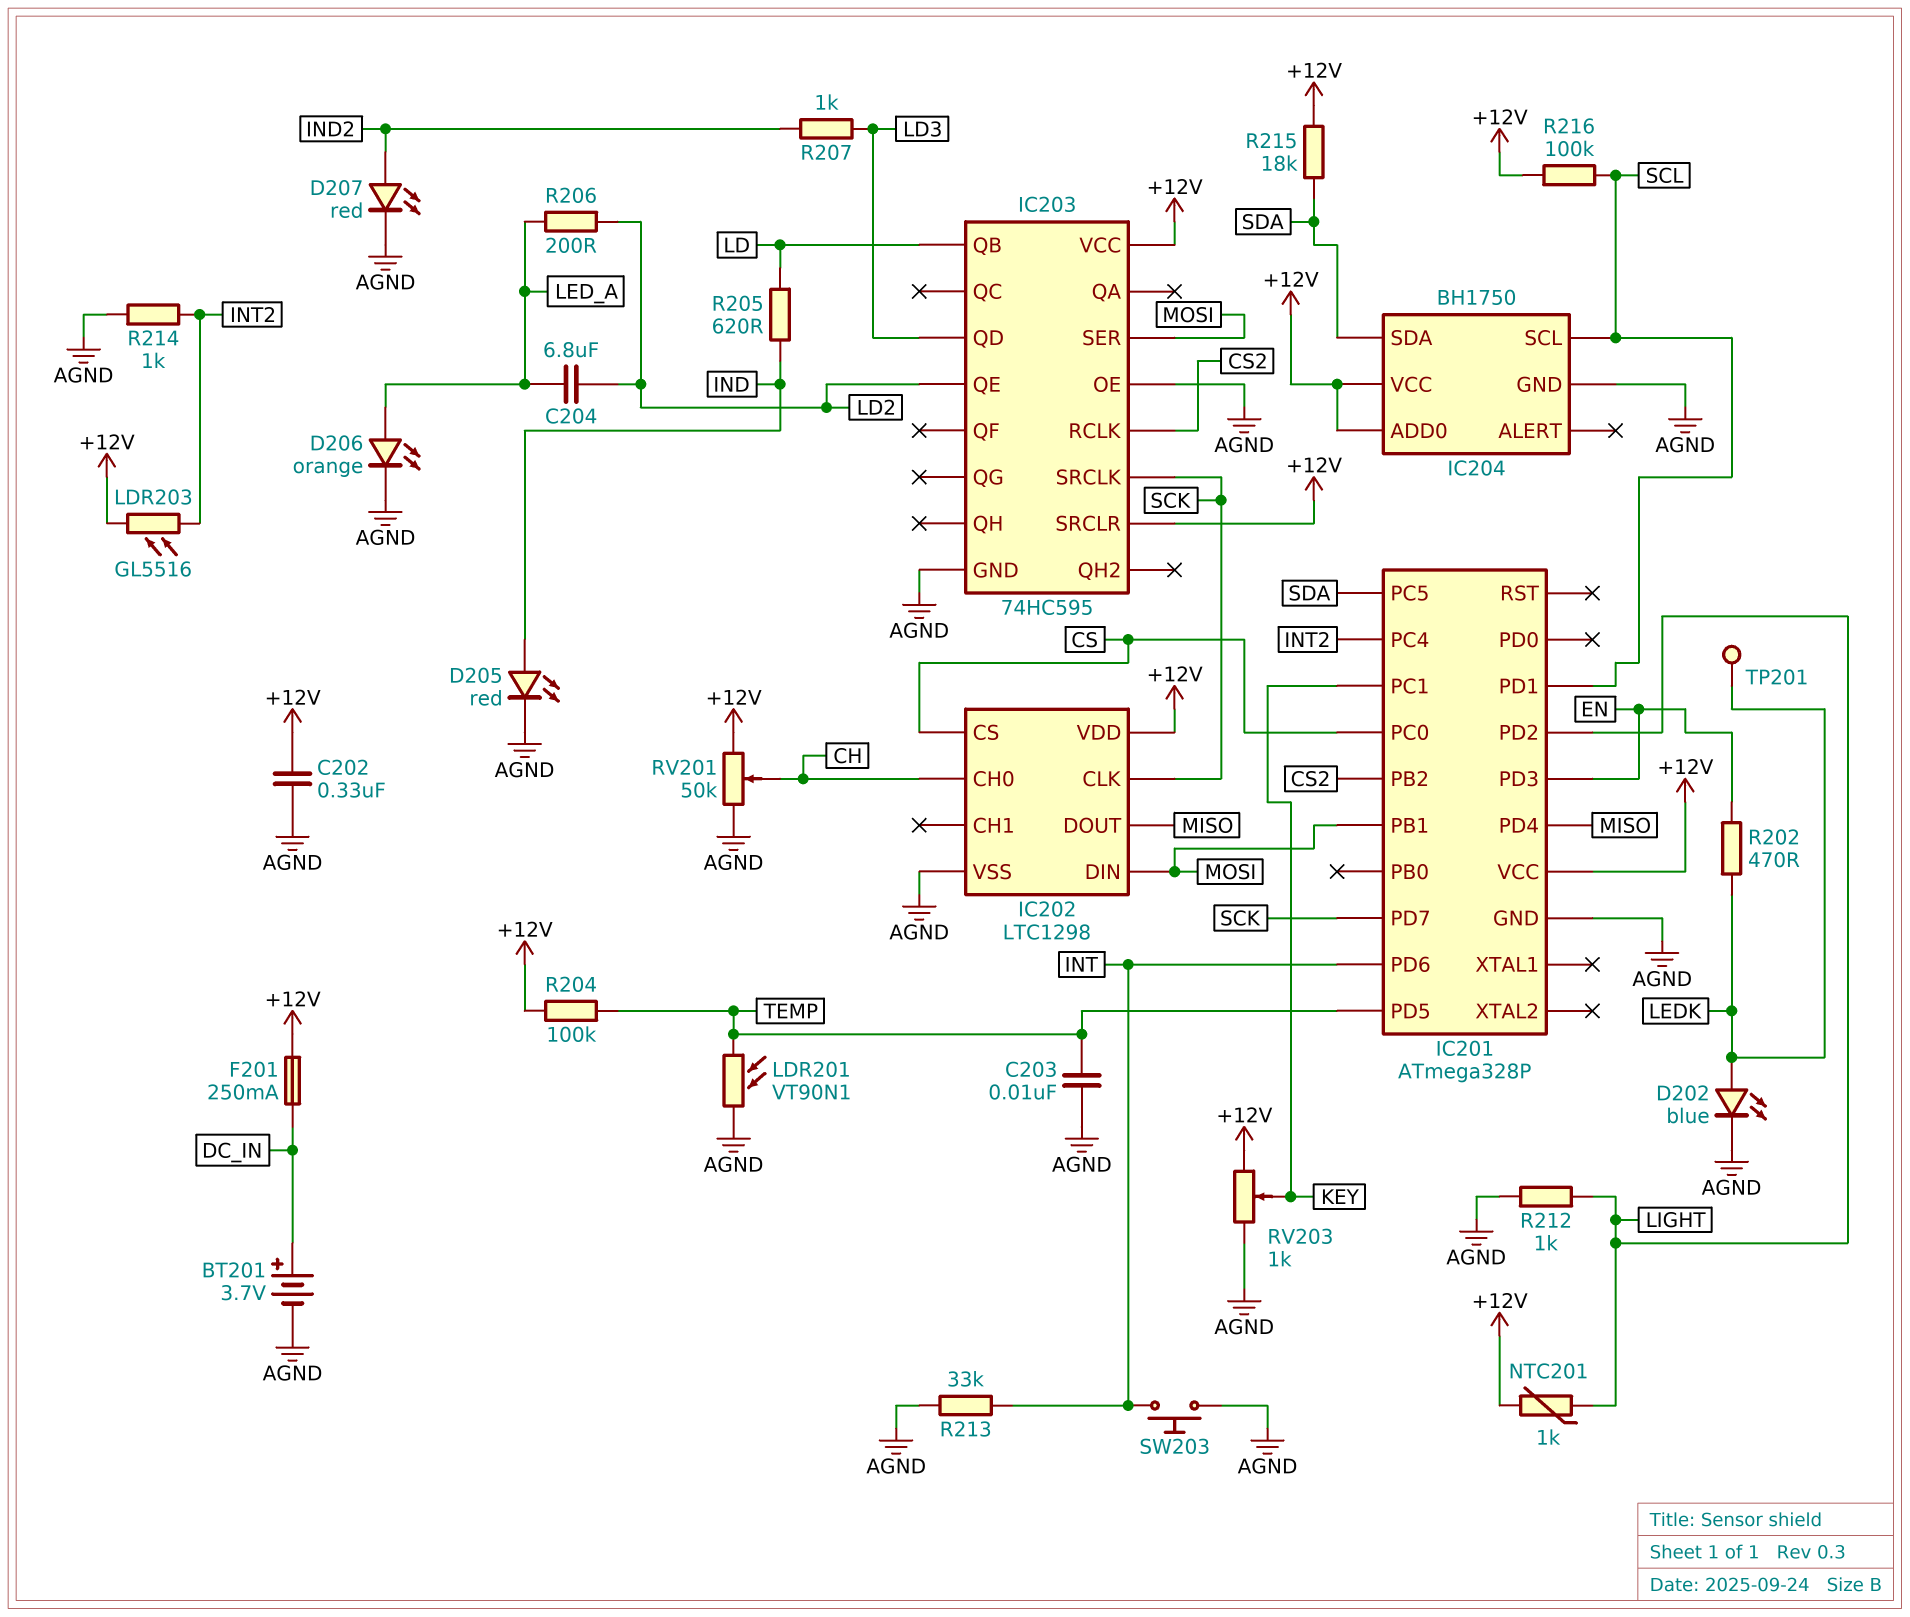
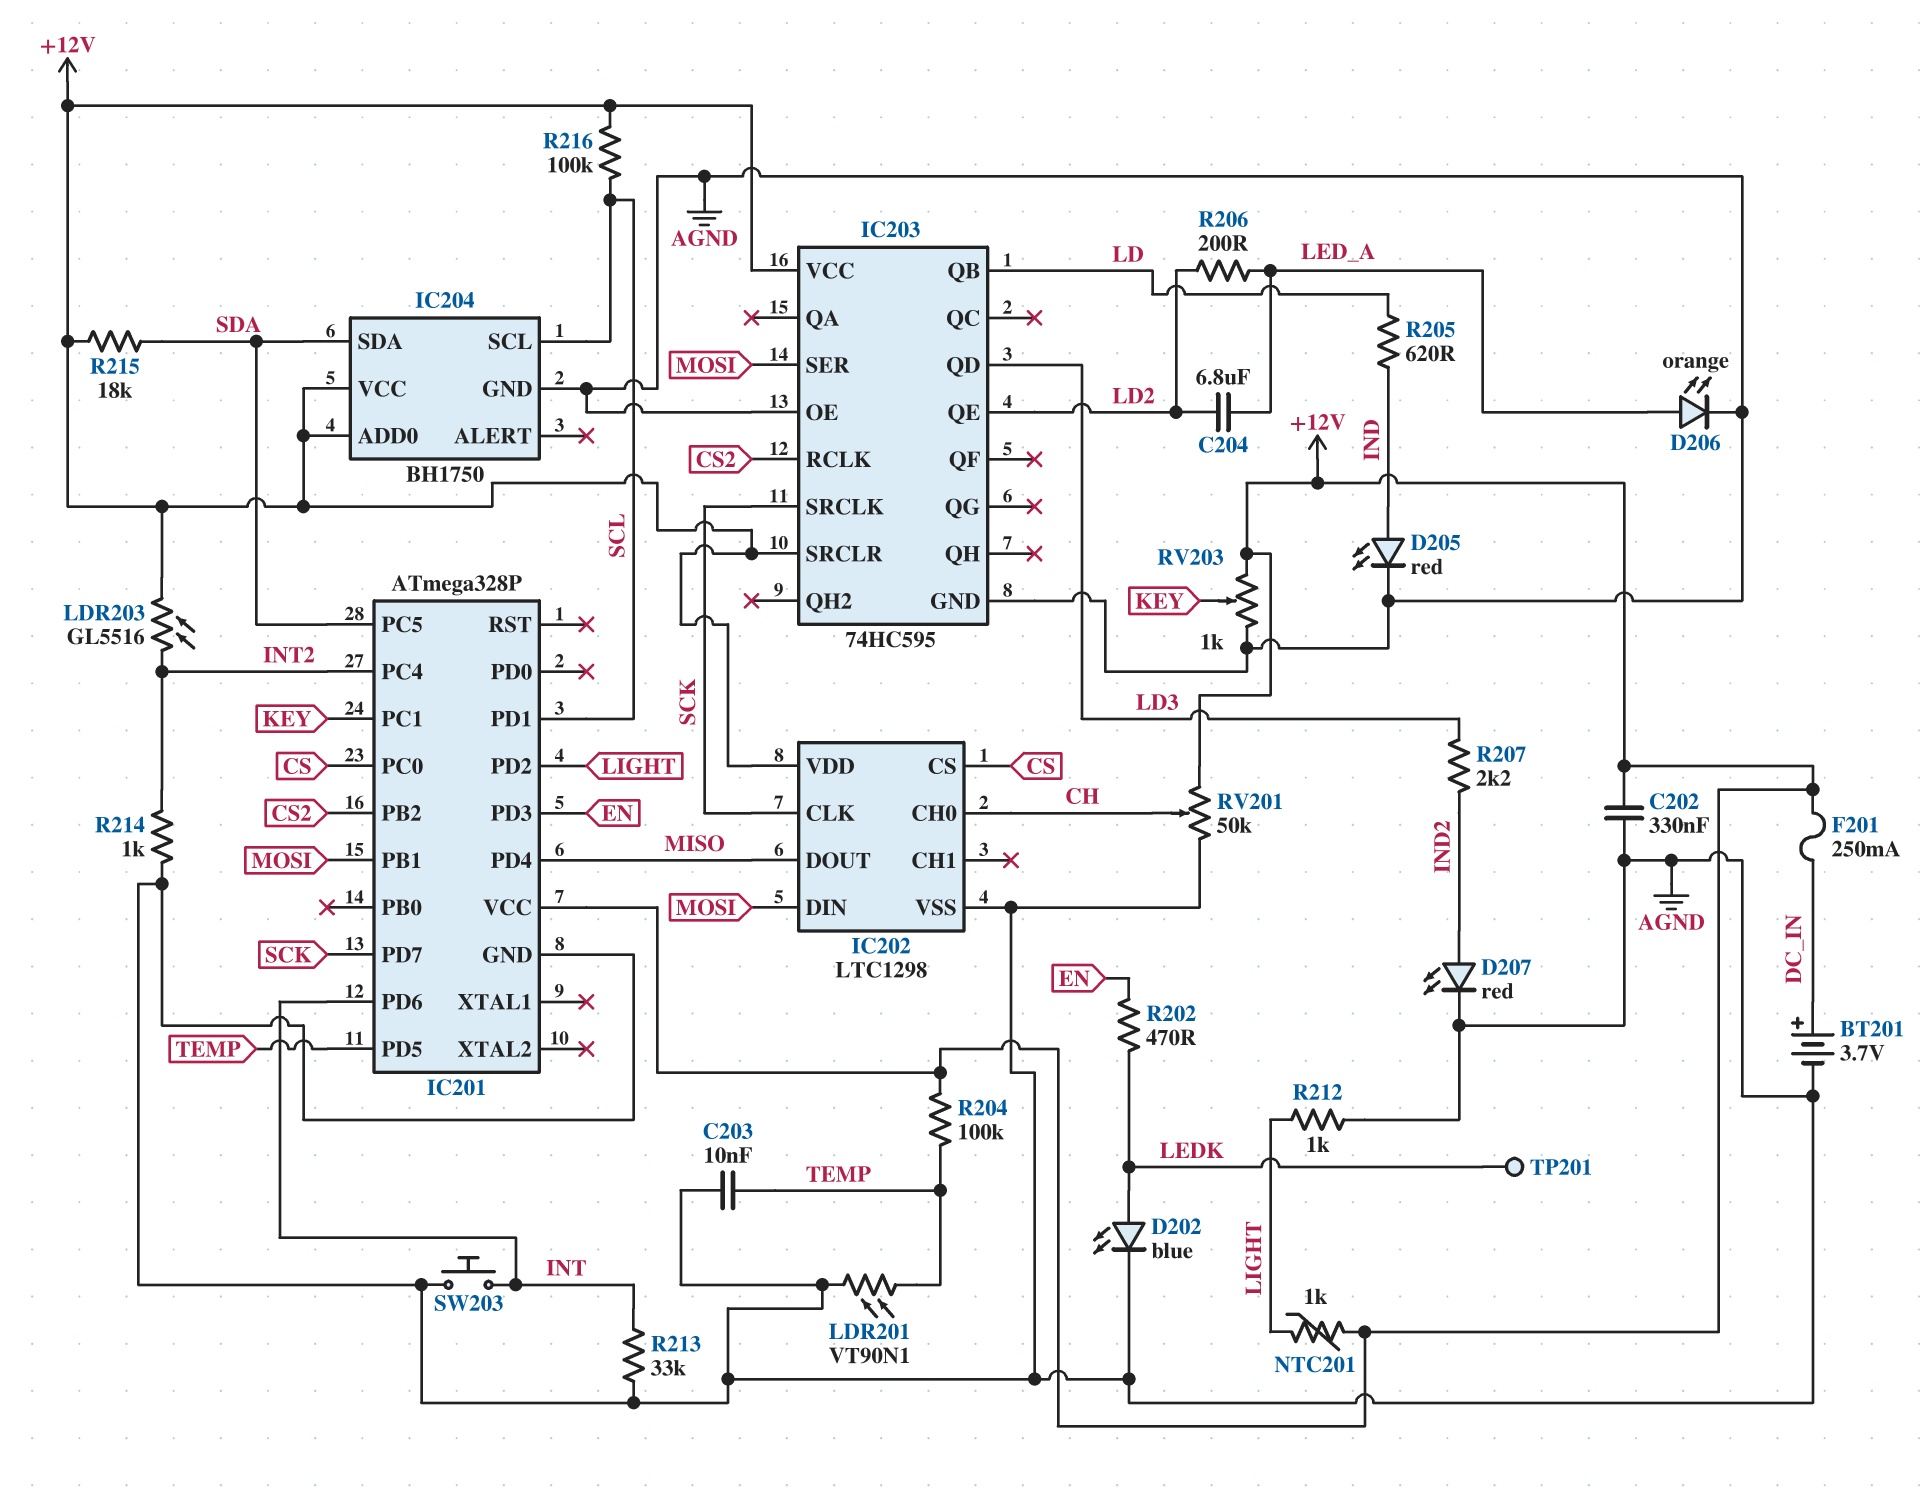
R207: 1k (IND2, LD3) -> 2.2k (IND2, LD3)

